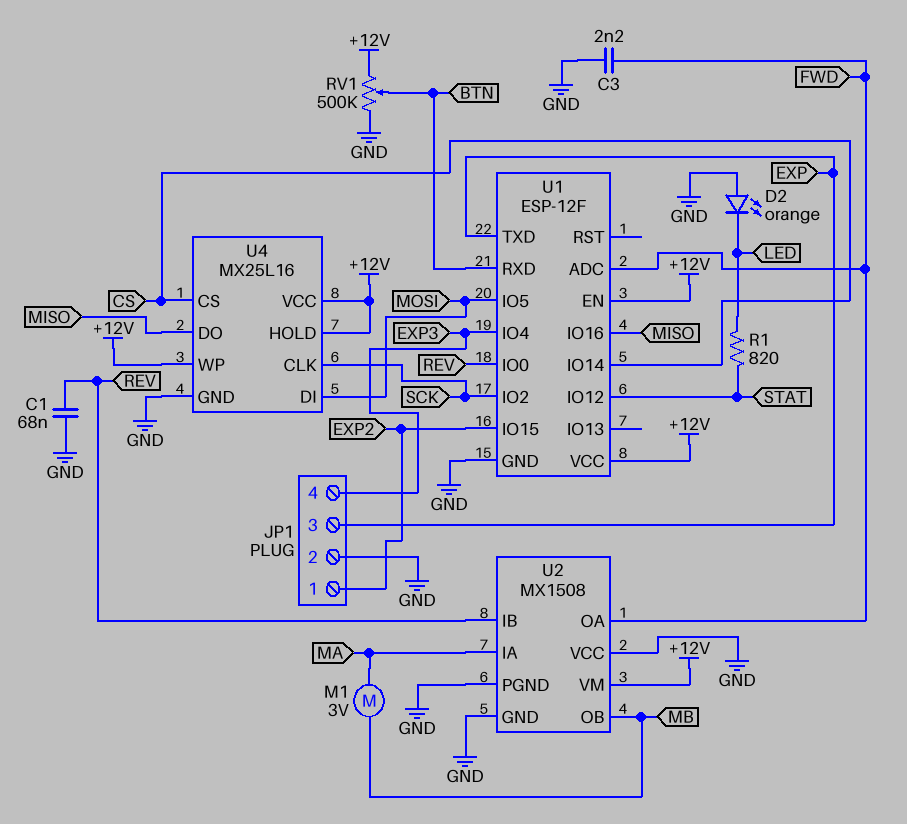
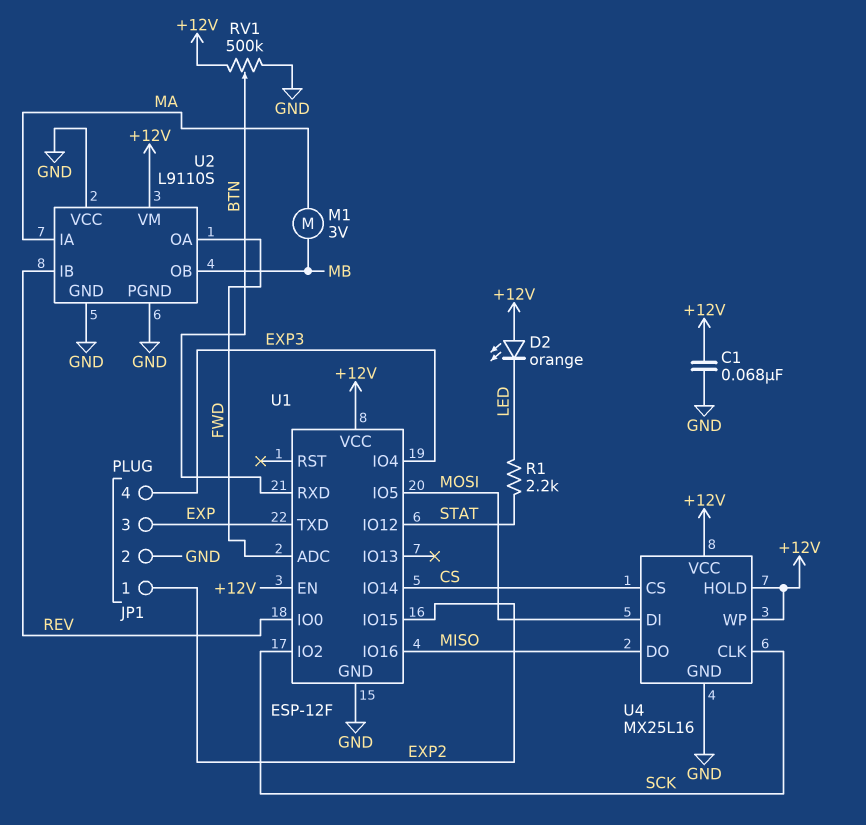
C1: 68nF (GND, REV) -> 68nF (+12V, GND)
C3: 2.2nF (FWD, GND) -> none
D2: LED orange (A GND, K LED) -> LED orange (A +12V, K LED)
R1: 820 (LED, STAT) -> 2.2k (LED, STAT)
U2: MX1508 -> L9110S

